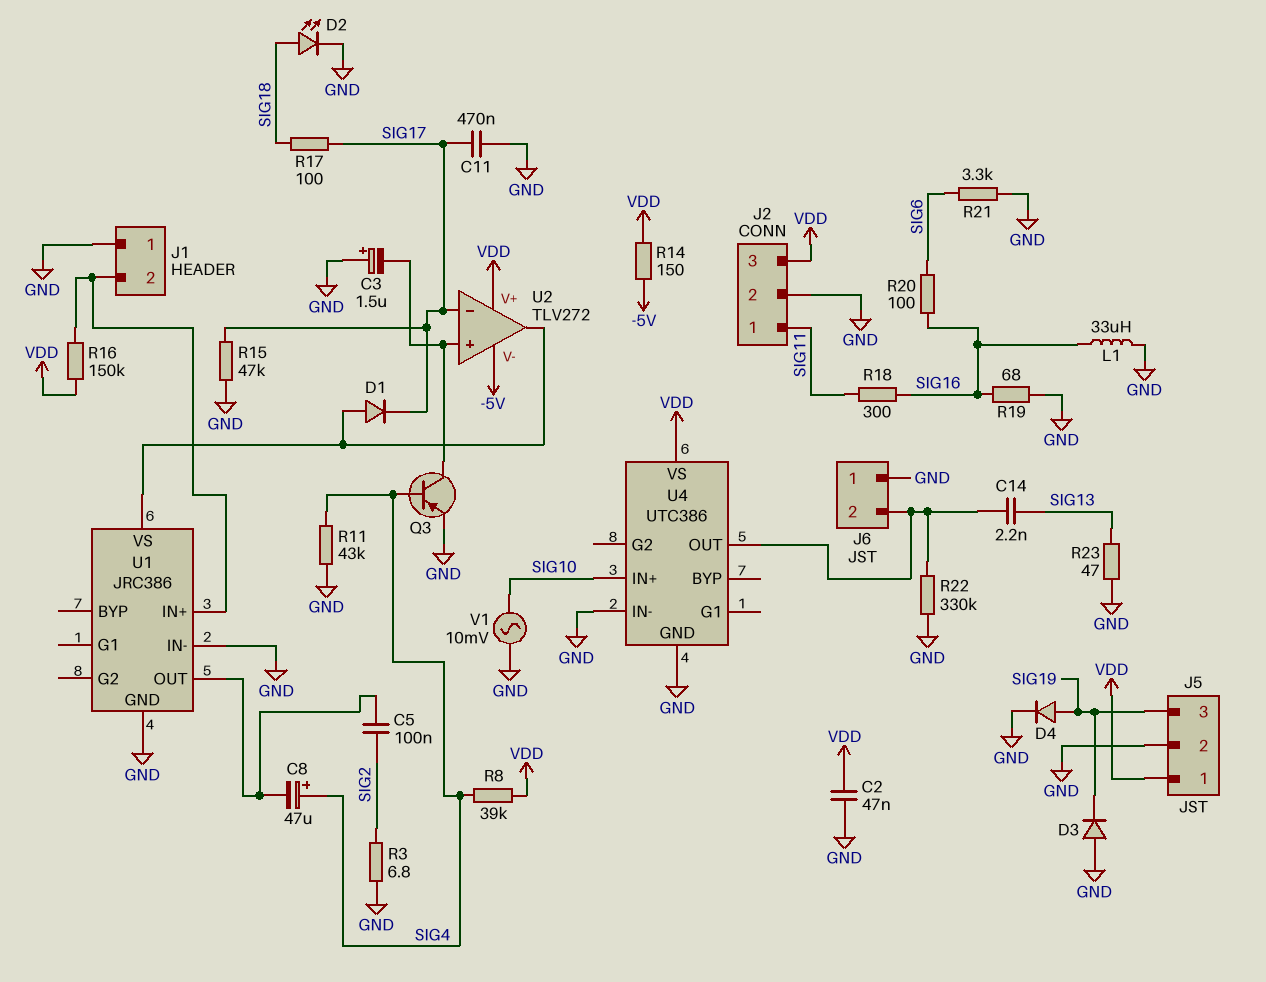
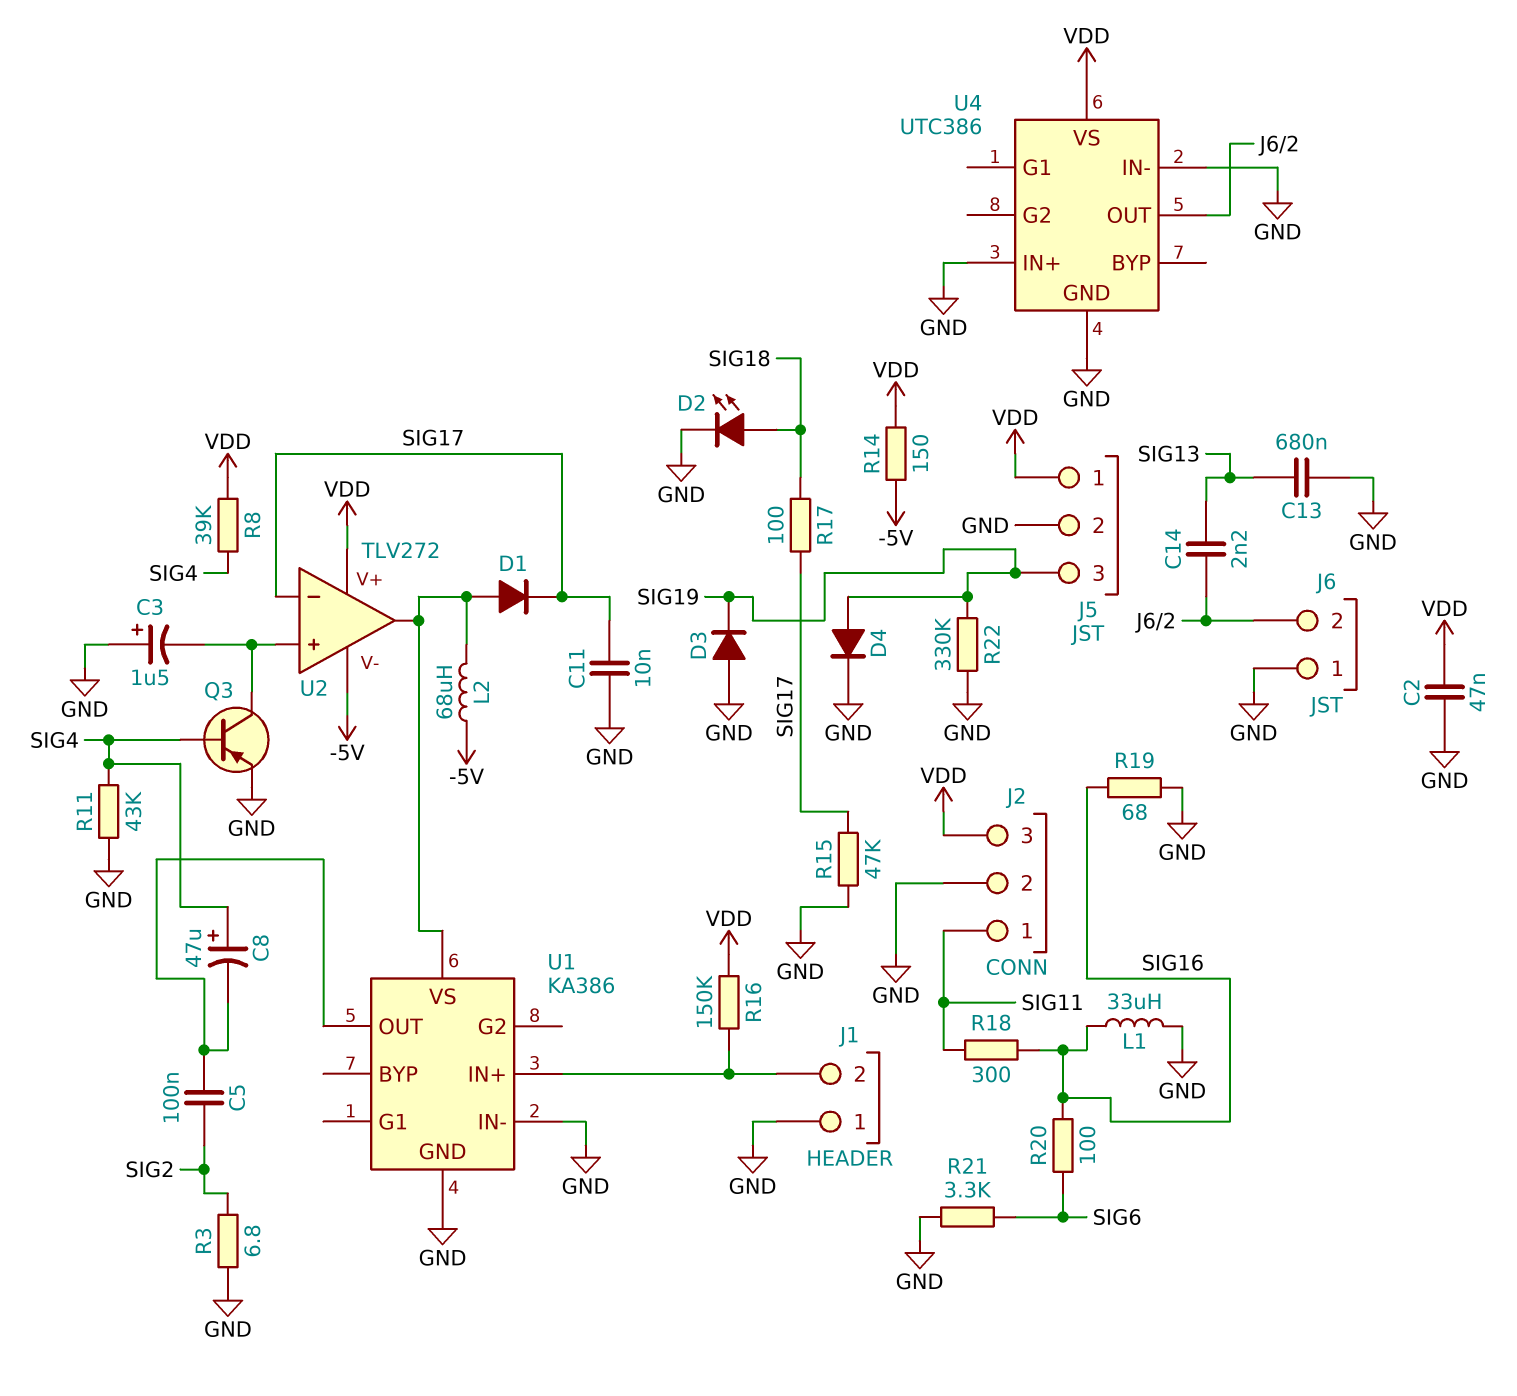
C11: 470nF (GND, SIG17) -> 10nF (GND, SIG17)
C13: none -> 680nF (GND, SIG13)
L2: none -> 68uH (-5V, U1/VS)
R22: 330k (GND, J6/2) -> 330k (GND, SIG19)
R23: 47 (GND, SIG13) -> none
U1: JRC386 -> KA386
U4 pin IN+: SIG10 -> GND
V1: AC 10mV (GND, SIG10) -> none

